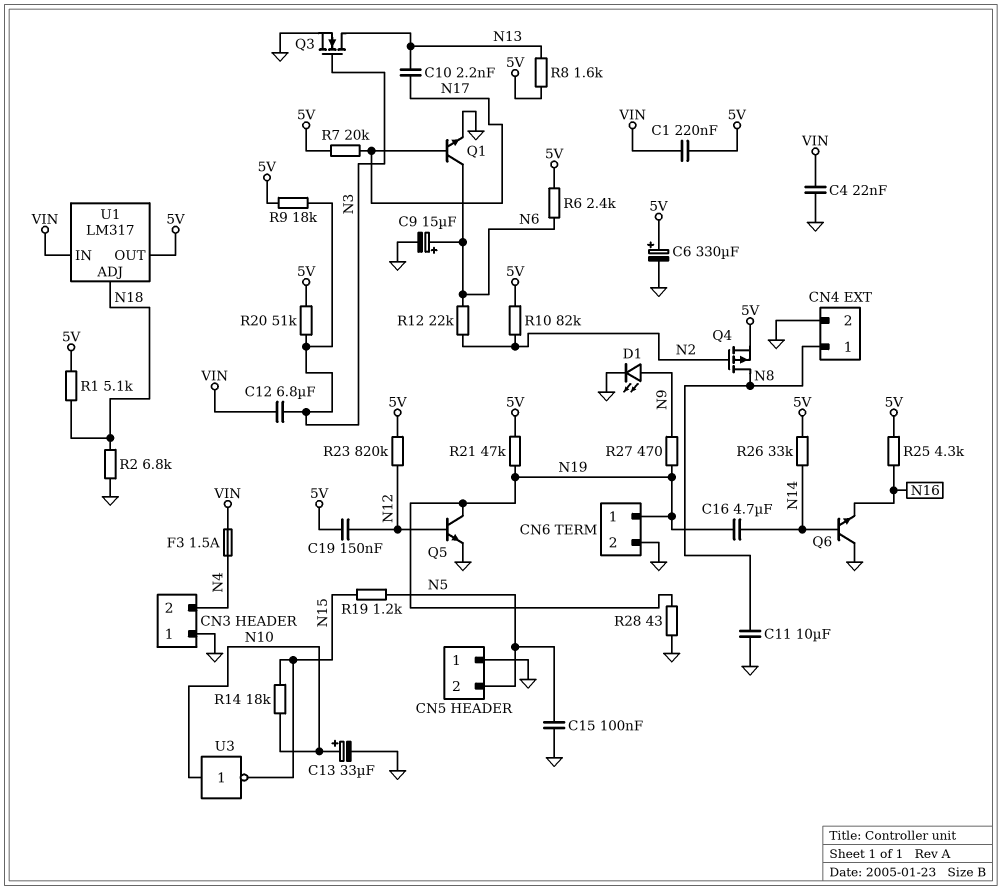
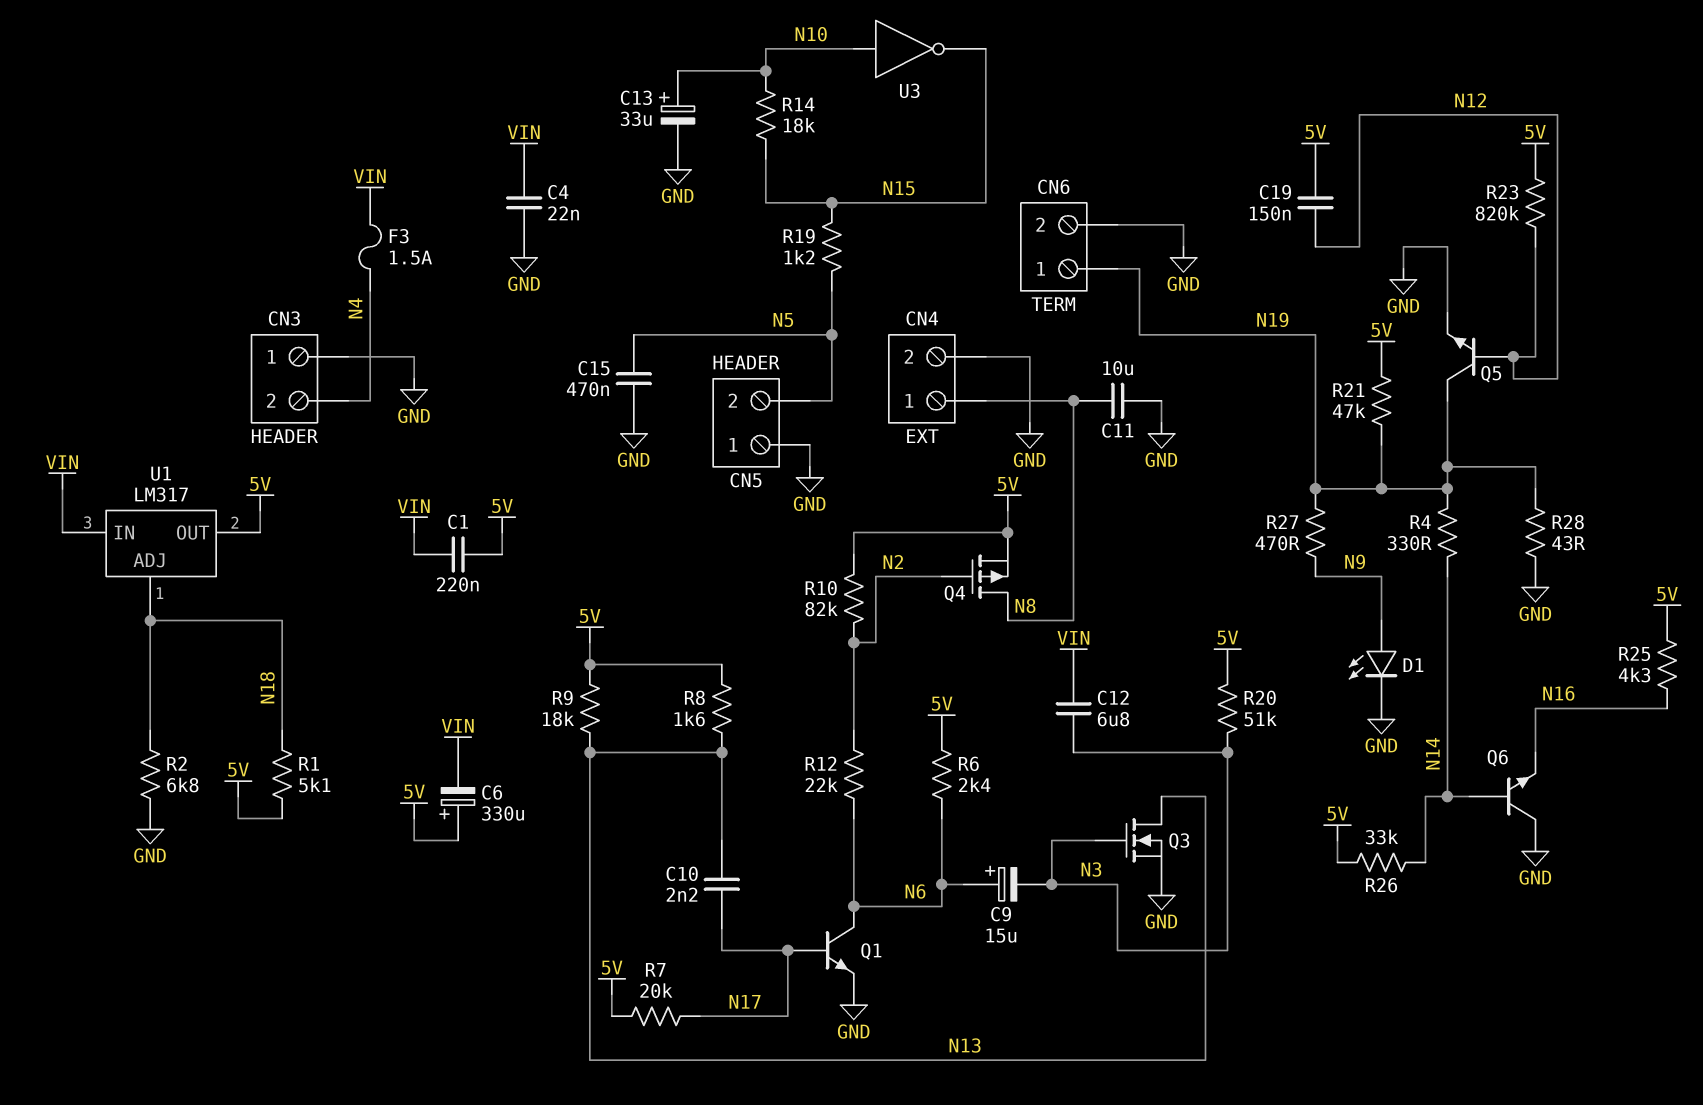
C6: 330uF (plus 5V, minus GND) -> 330uF (plus 5V, minus VIN)
C9: 15uF (plus N6, minus GND) -> 15uF (plus N6, minus N3)
C15: 100nF (GND, N5) -> 470nF (GND, N5)
C16: 4.7uF (N14, N19) -> none
R4: none -> 330 (N14, N19)
R9: 18k (5V, N3) -> 18k (5V, N13)

